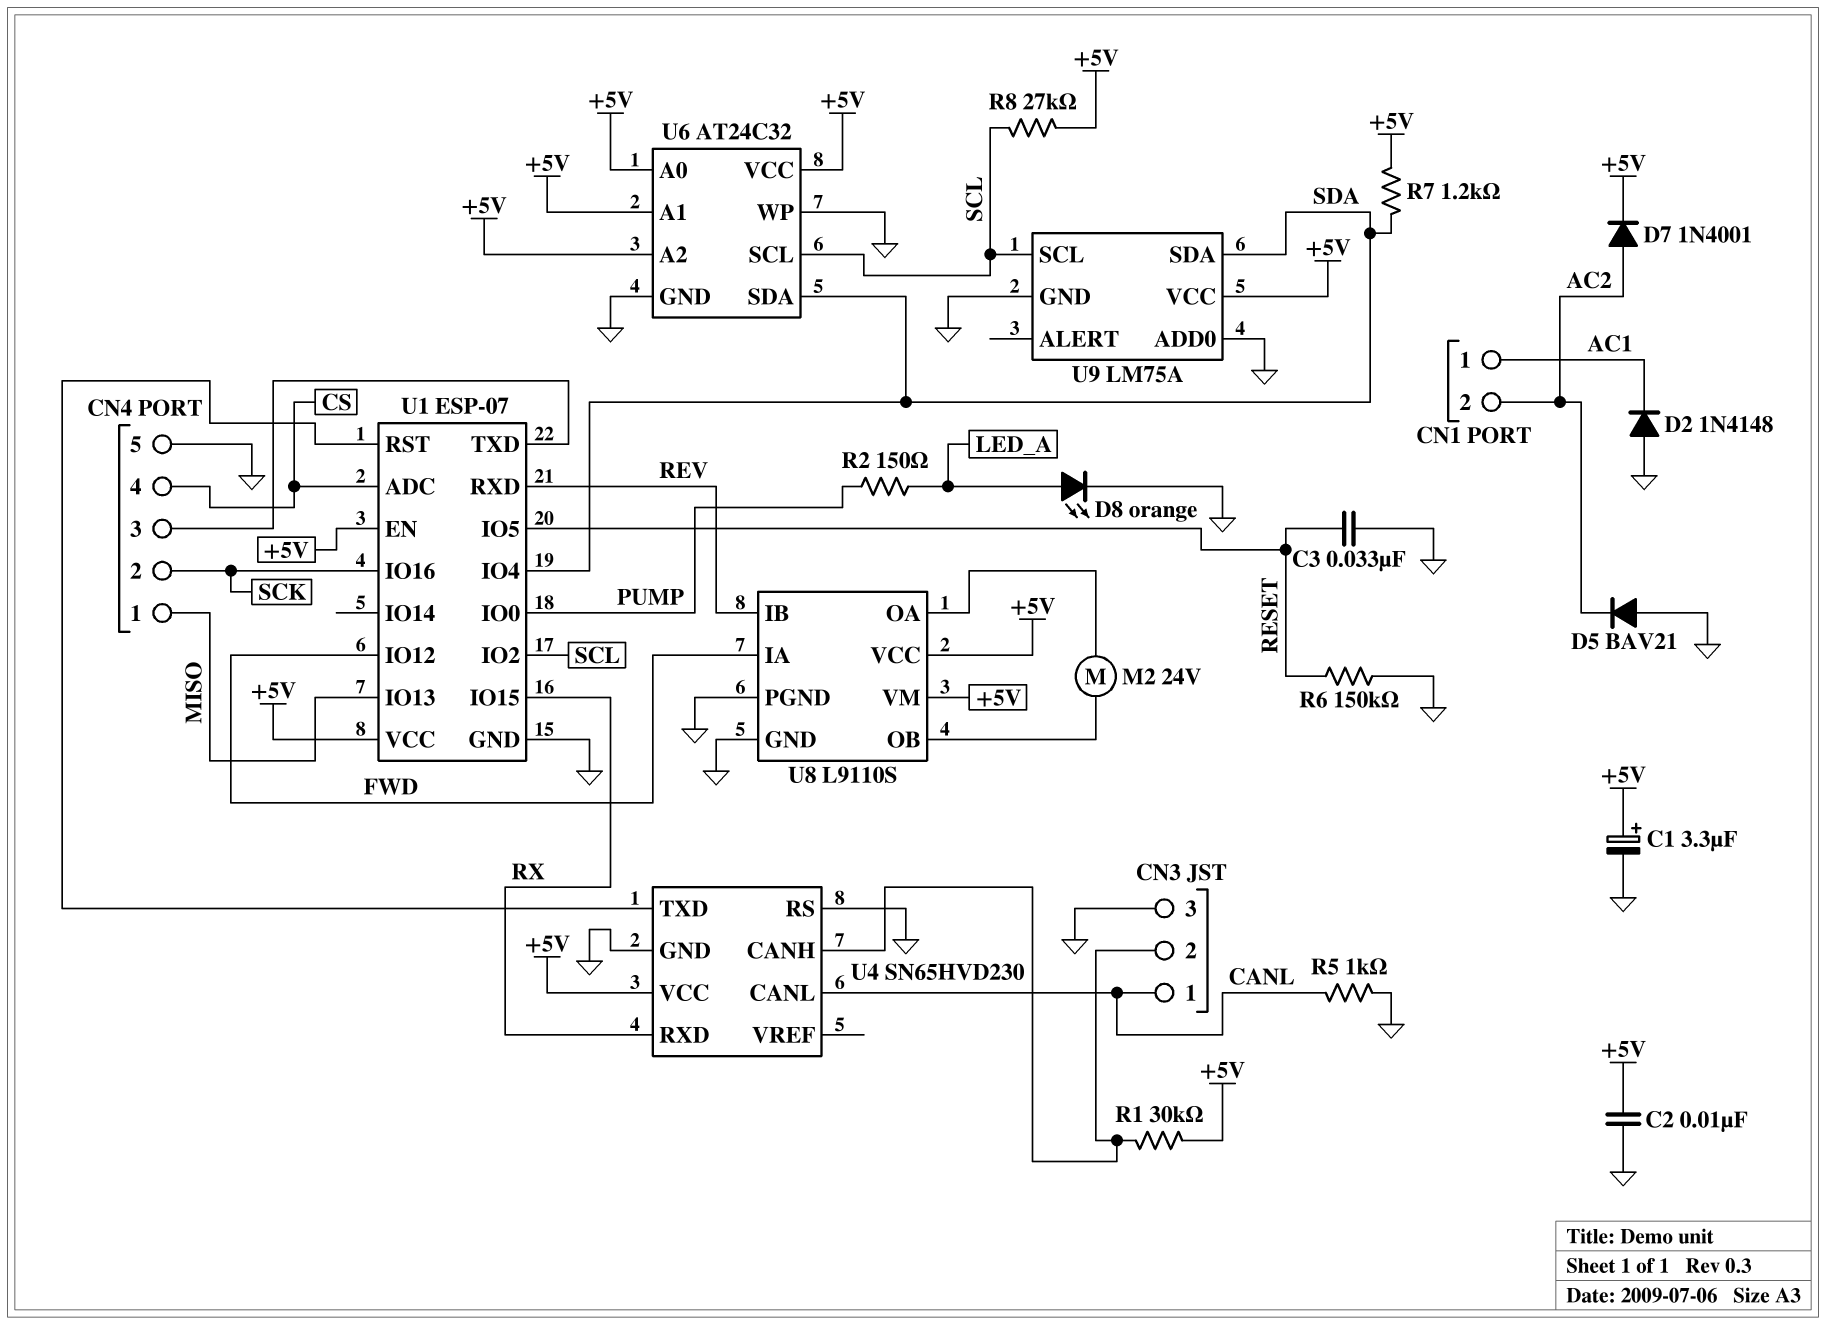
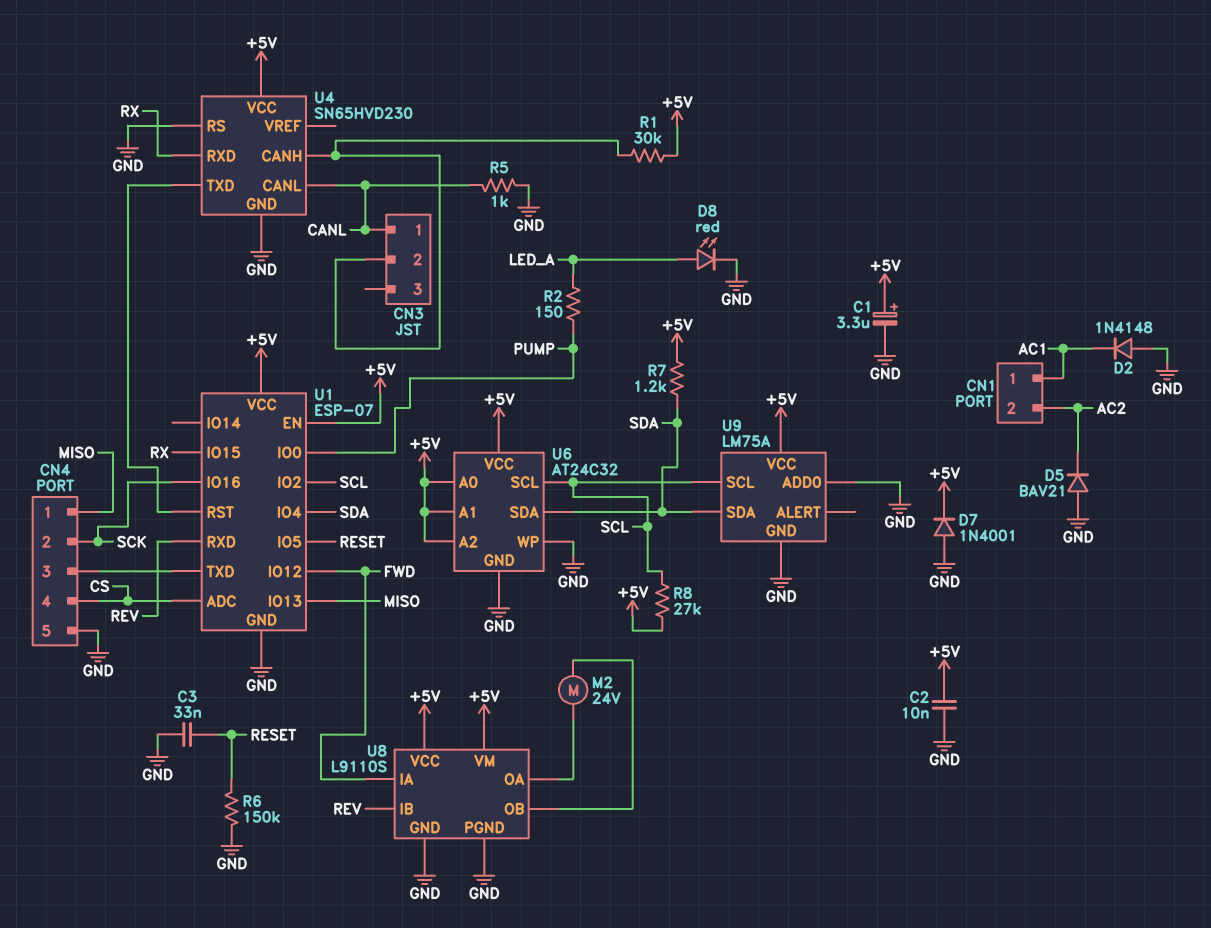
CN3 pin 3: GND -> none
D7: diode 1N4001 (A AC2, K +5V) -> diode 1N4001 (A GND, K +5V)
D8: LED orange (A LED_A, K GND) -> LED red (A LED_A, K GND)

